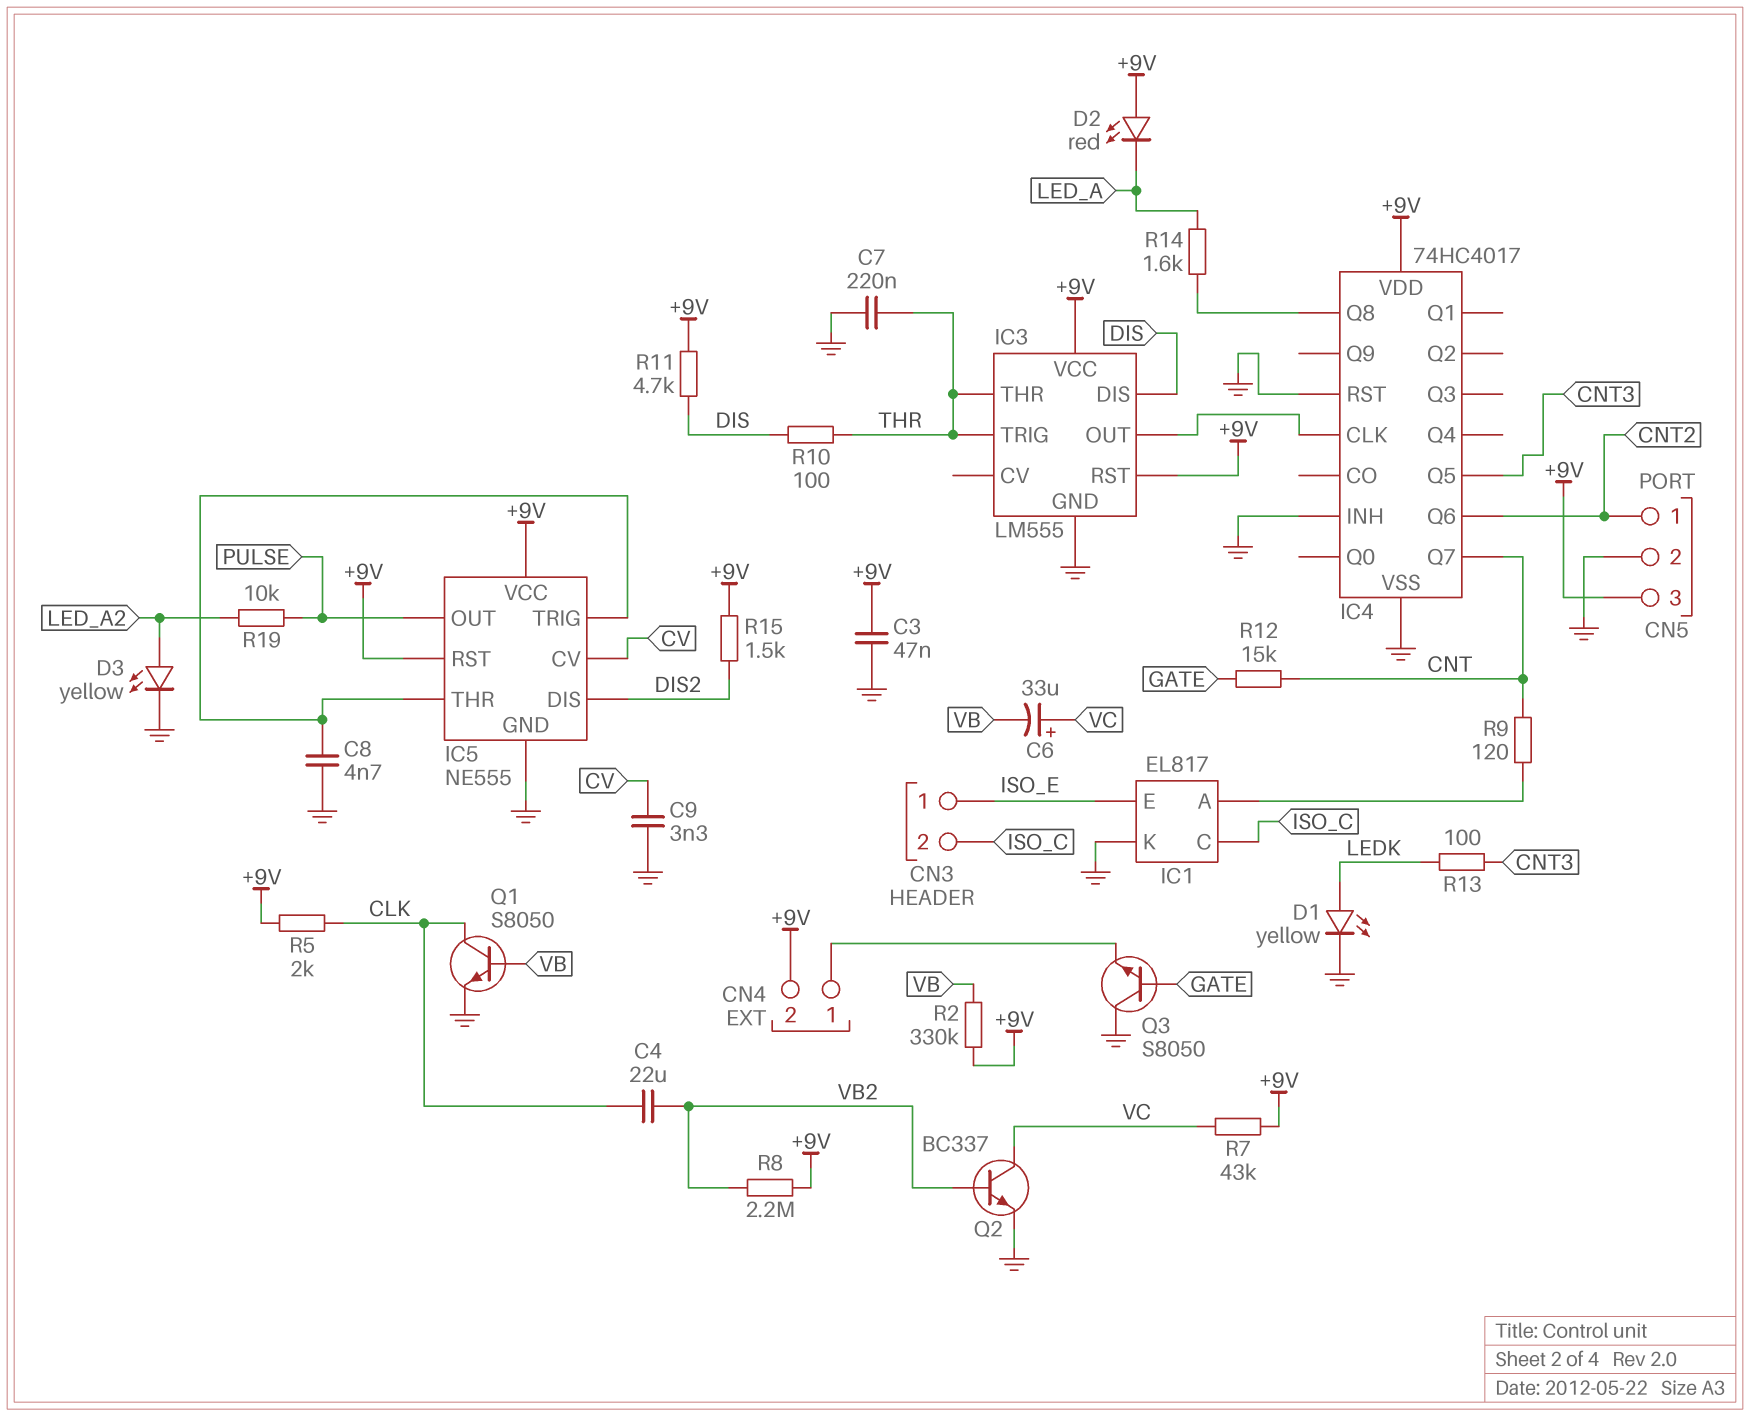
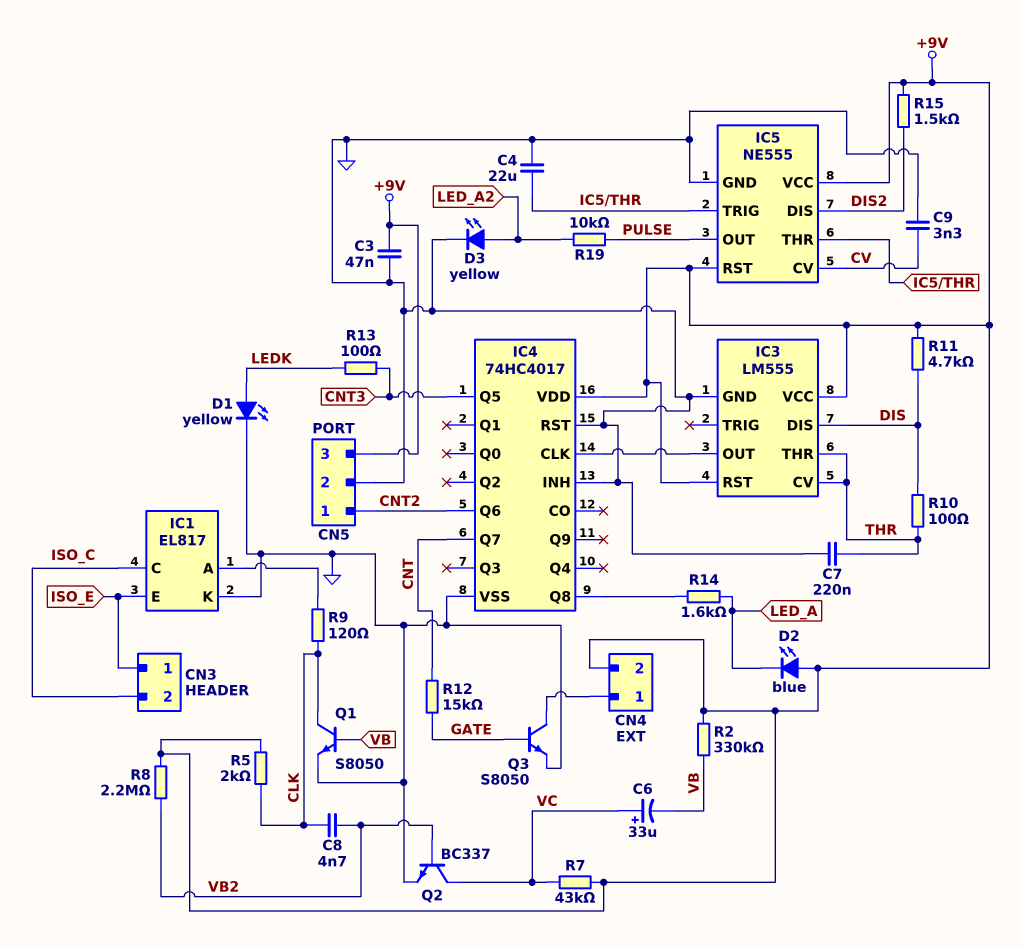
C4: 22uF (CLK, VB2) -> 22uF (GND, IC5/THR)
C8: 4.7nF (GND, IC5/THR) -> 4.7nF (CLK, VB2)
D2: LED red (A +9V, K LED_A) -> LED blue (A +9V, K LED_A)
IC3 pin CV: none -> THR
IC3 pin TRIG: THR -> none
Q3: NPN S8050 (B GATE, C GND, E CN4/1) -> NPN S8050 (B GATE, C CN4/1, E GND)
R9: 120 (CNT, IC1/A) -> 120 (CLK, IC1/A)

